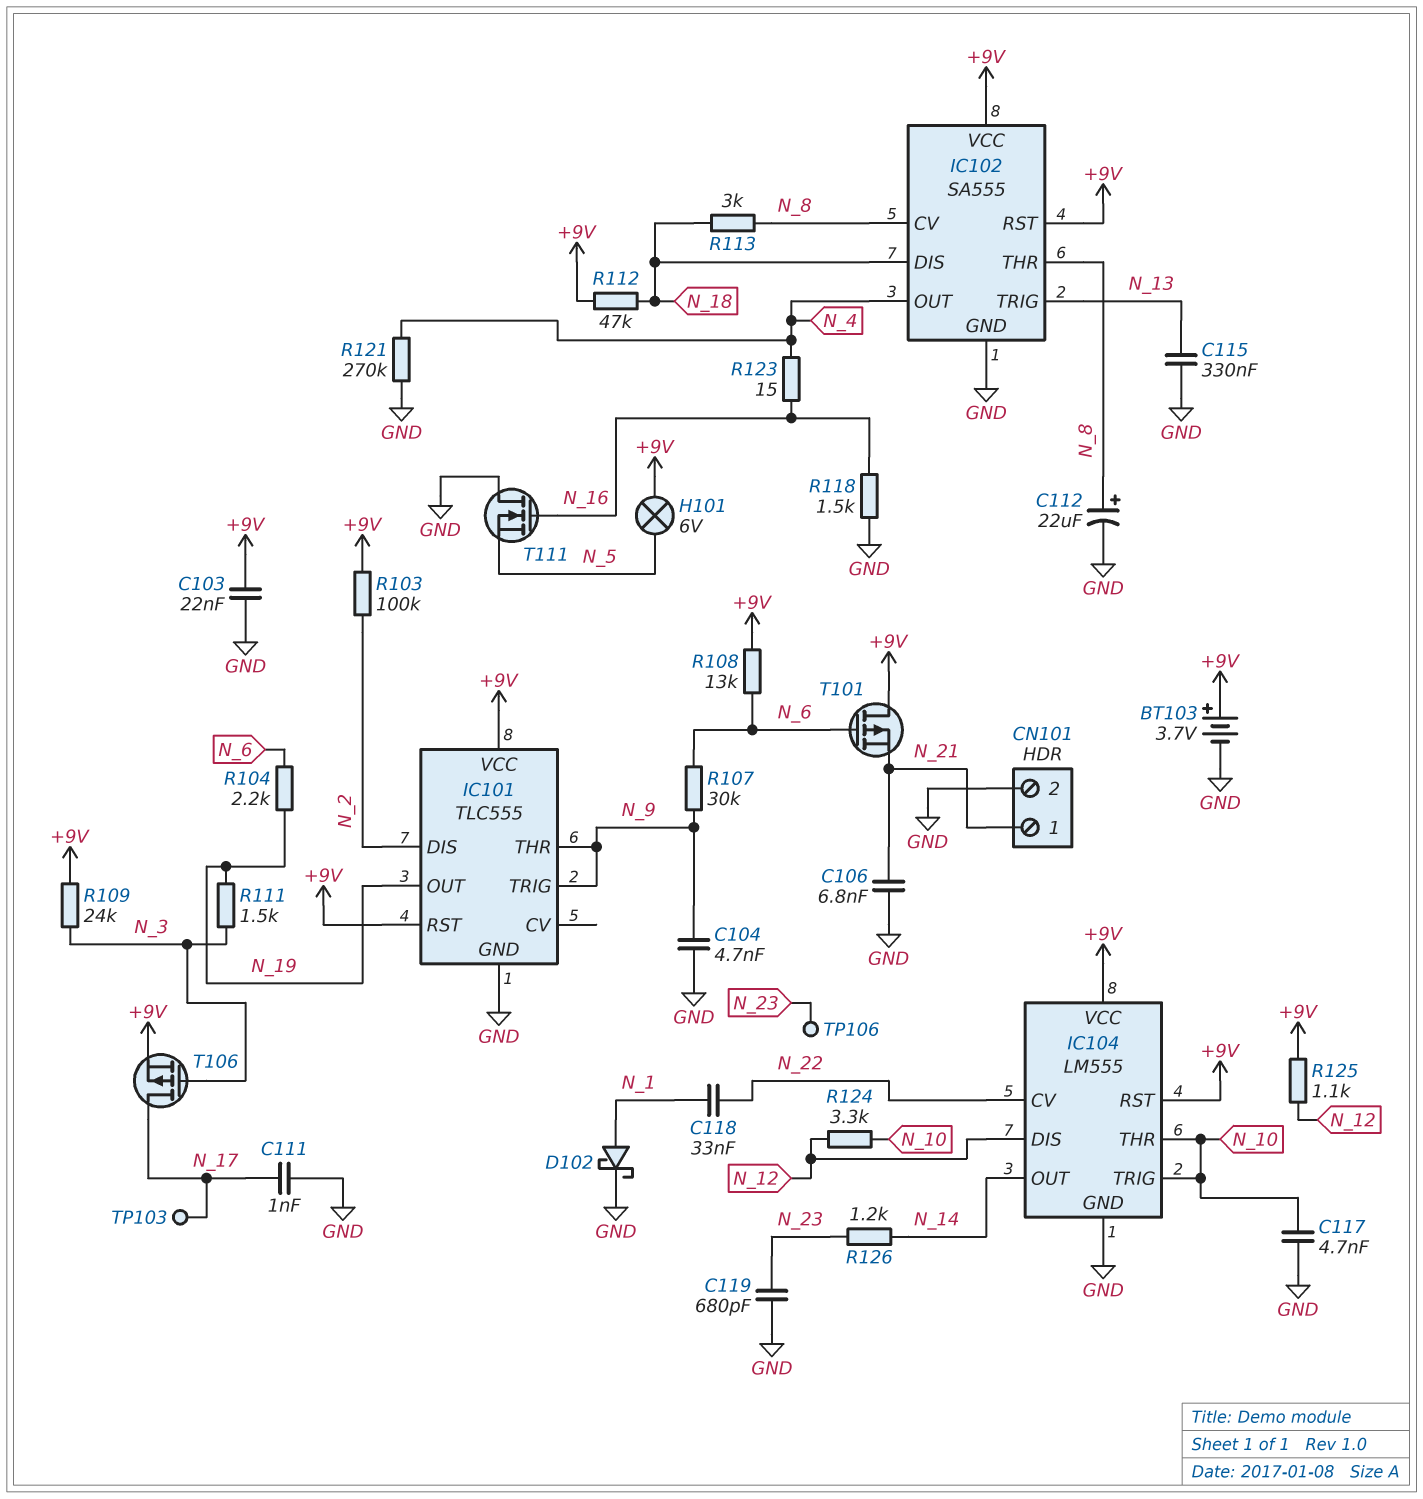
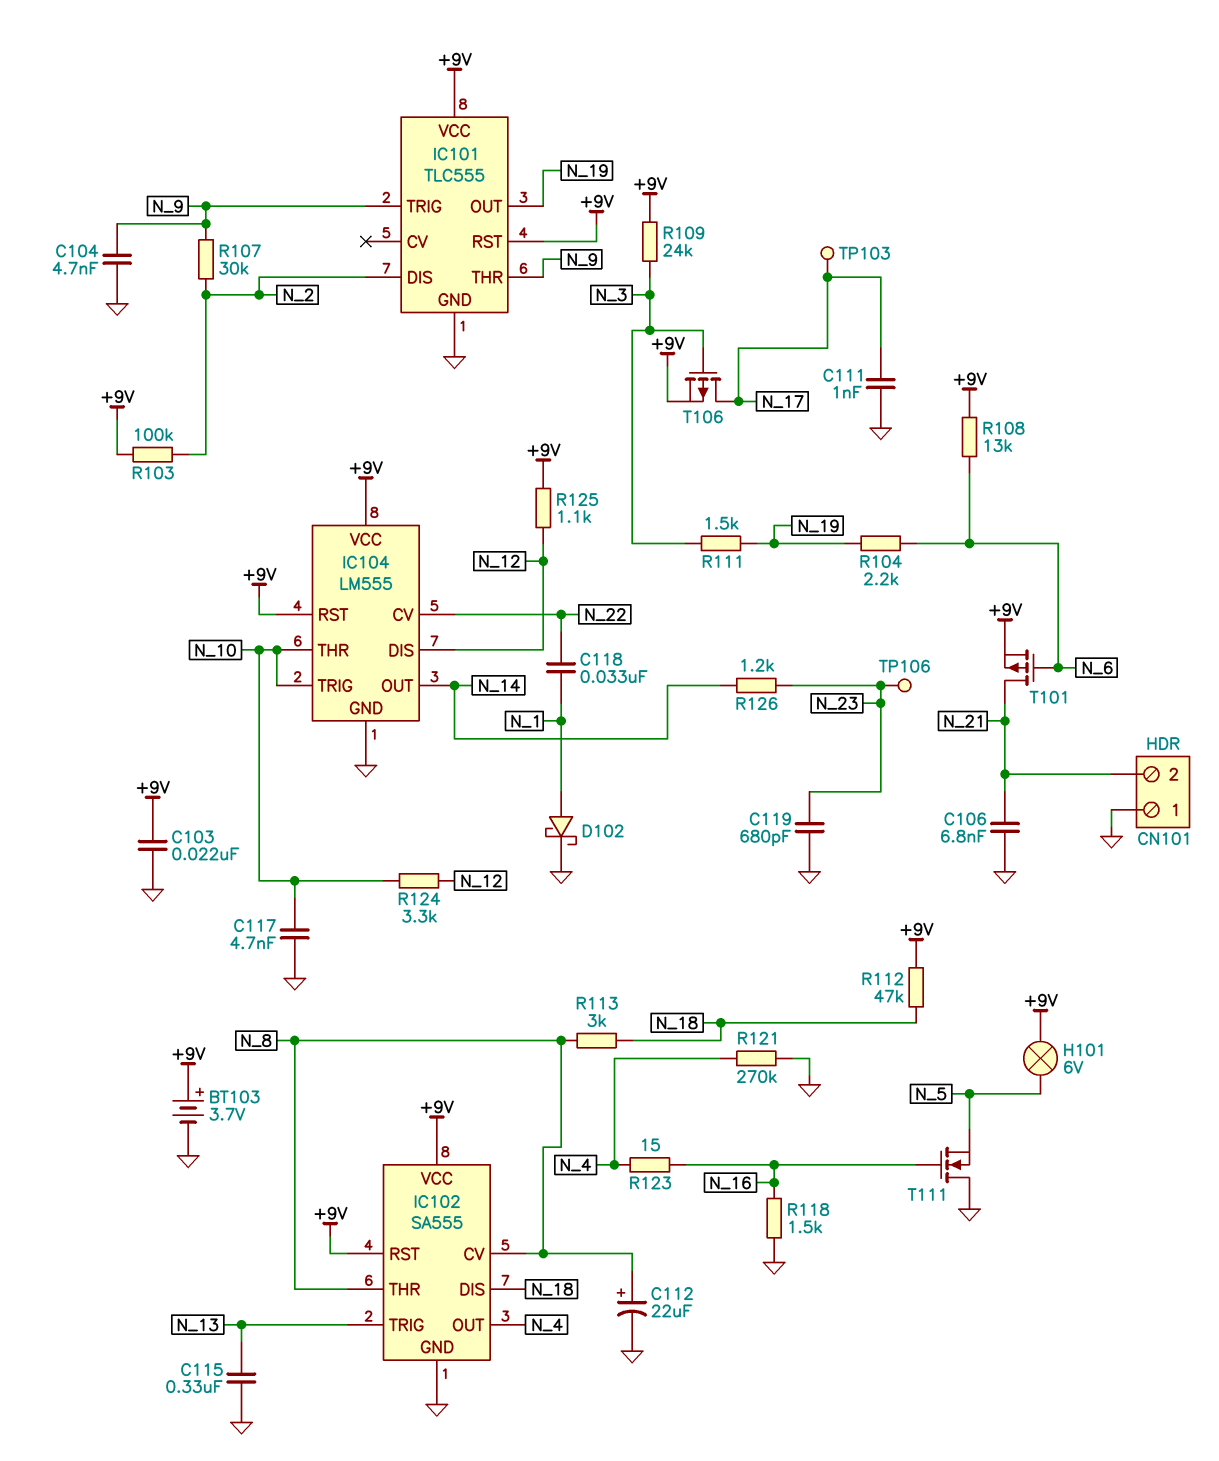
CN101 pin 1: N_21 -> GND
CN101 pin 2: GND -> N_21
R107: 30k (N_6, N_9) -> 30k (N_2, N_9)
T101: PMOS (G N_6, D +9V, S N_21) -> PMOS (G N_6, D N_21, S +9V)

